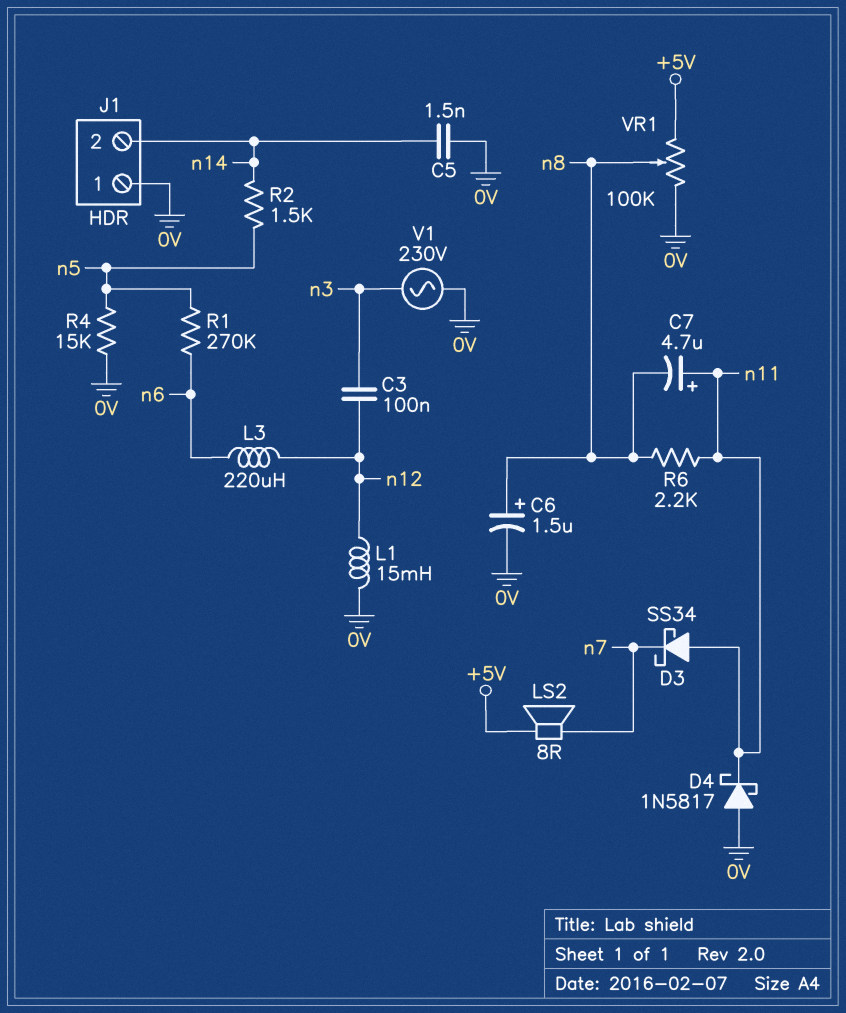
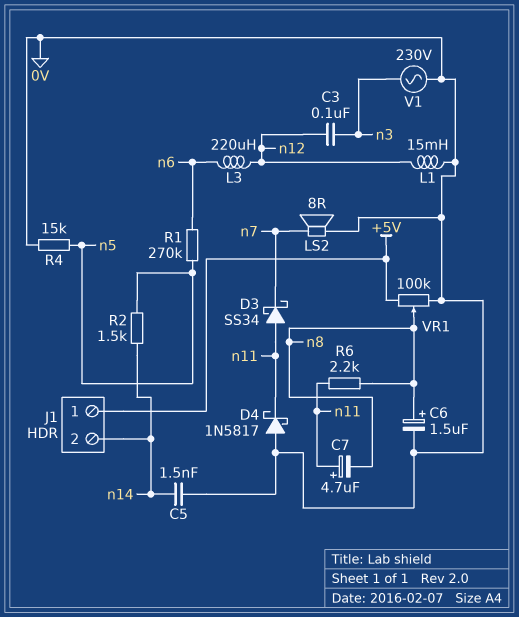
J1 pin 1: 0V -> +5V
LS2: speaker 8R (+5V, n7) -> speaker 8R (0V, n7)

